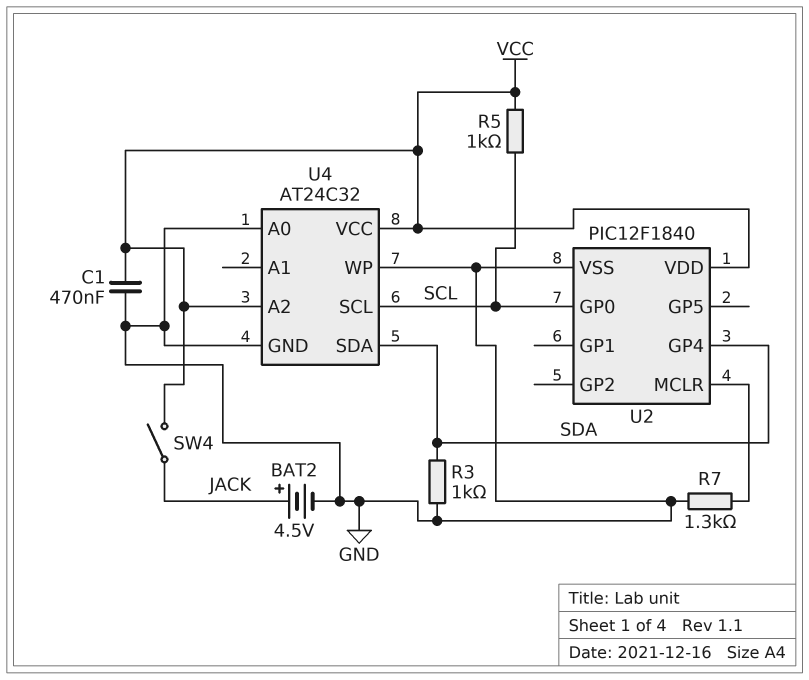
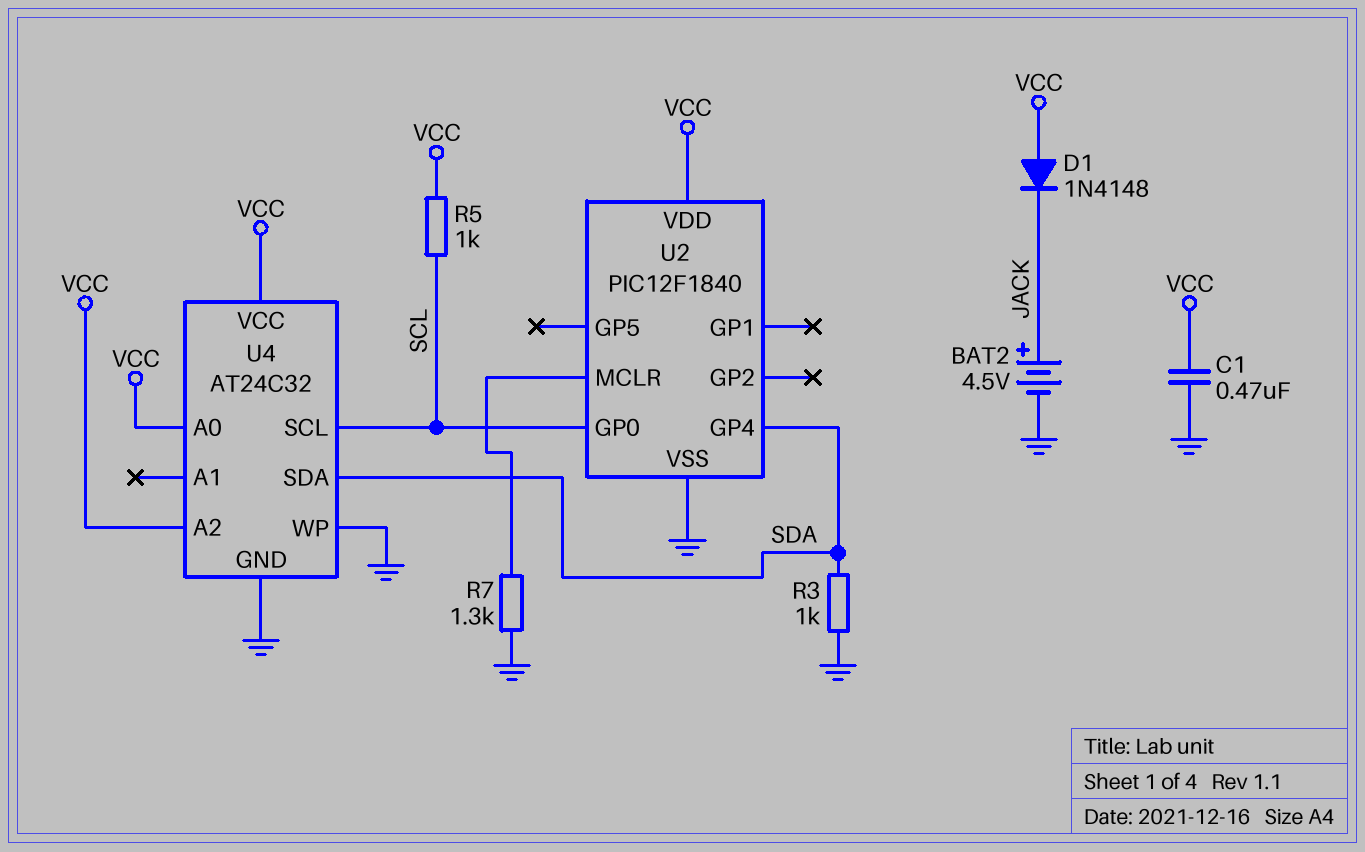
D1: none -> diode 1N4148 (A VCC, K JACK)
SW4: switch (JACK, VCC) -> none
U4 pin A0: GND -> VCC

